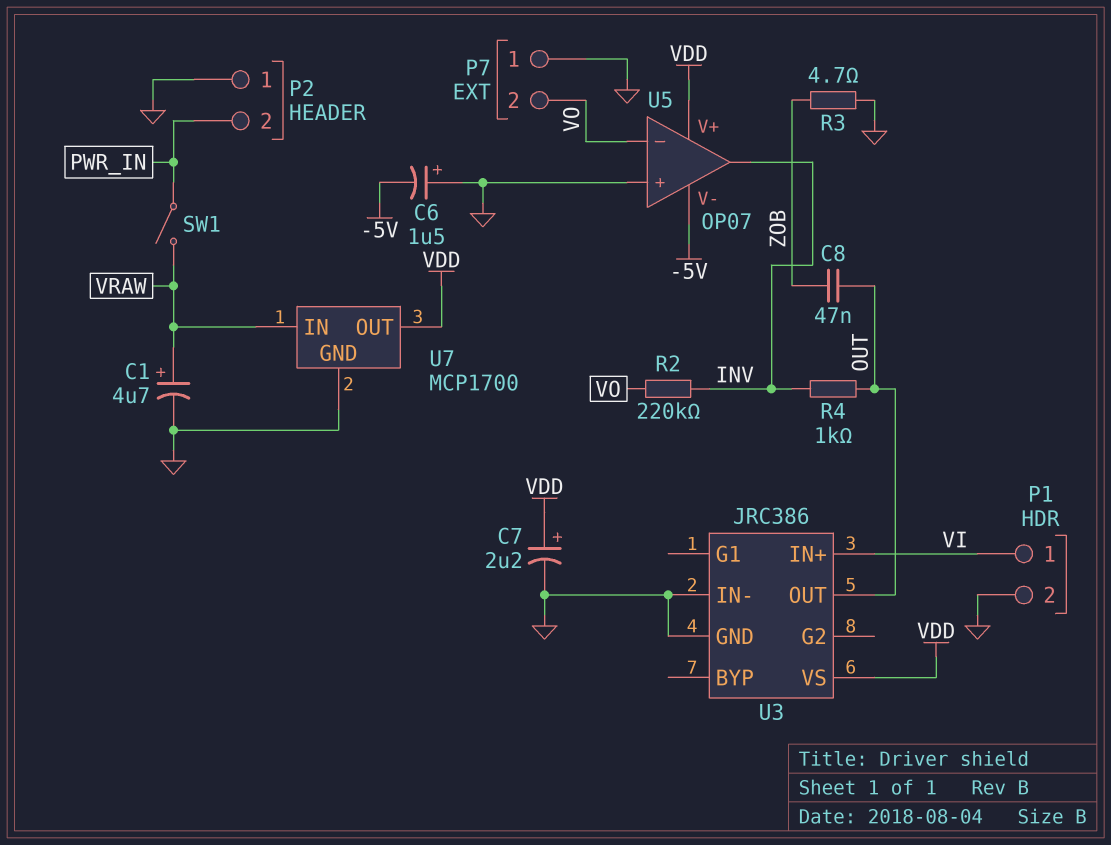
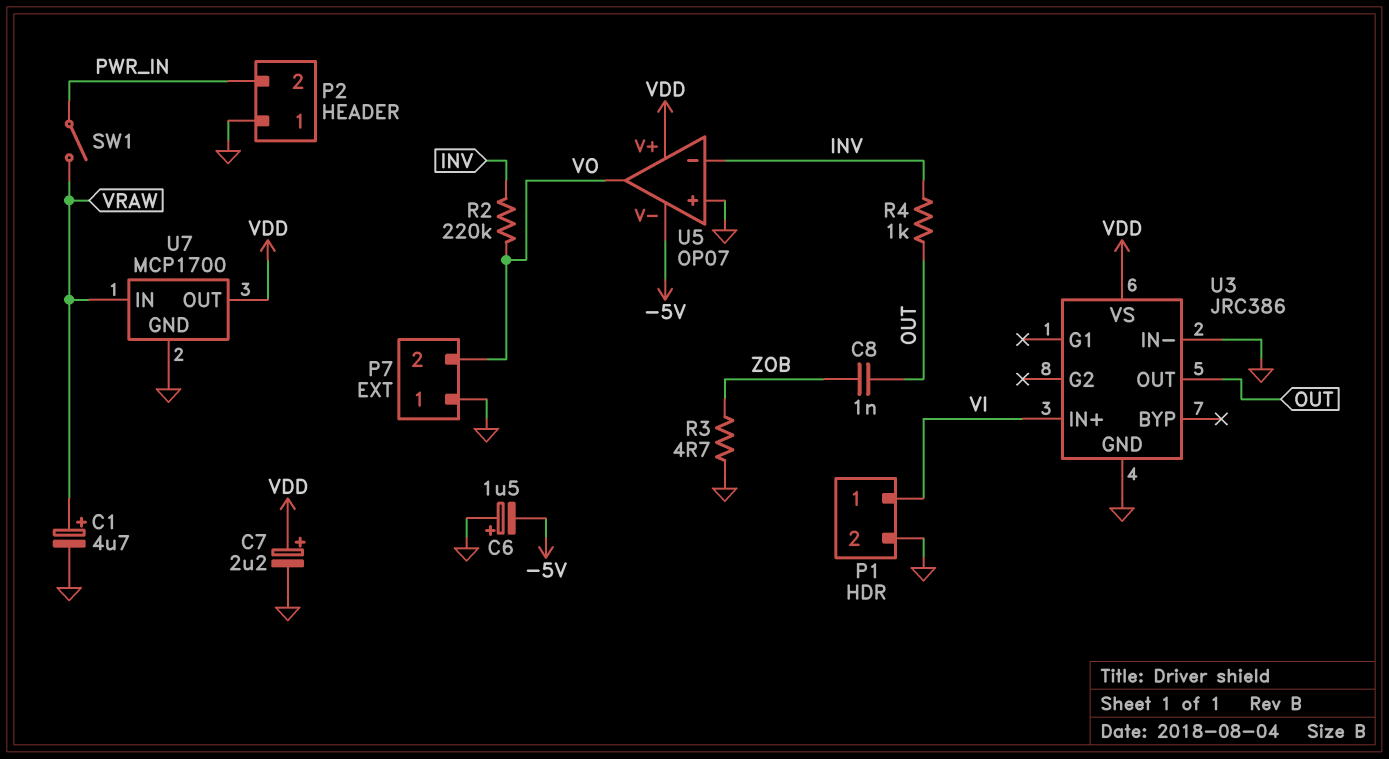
C8: 47nF (OUT, ZOB) -> 1nF (OUT, ZOB)
U5 pin in-: VO -> INV
U5 pin out: INV -> VO

